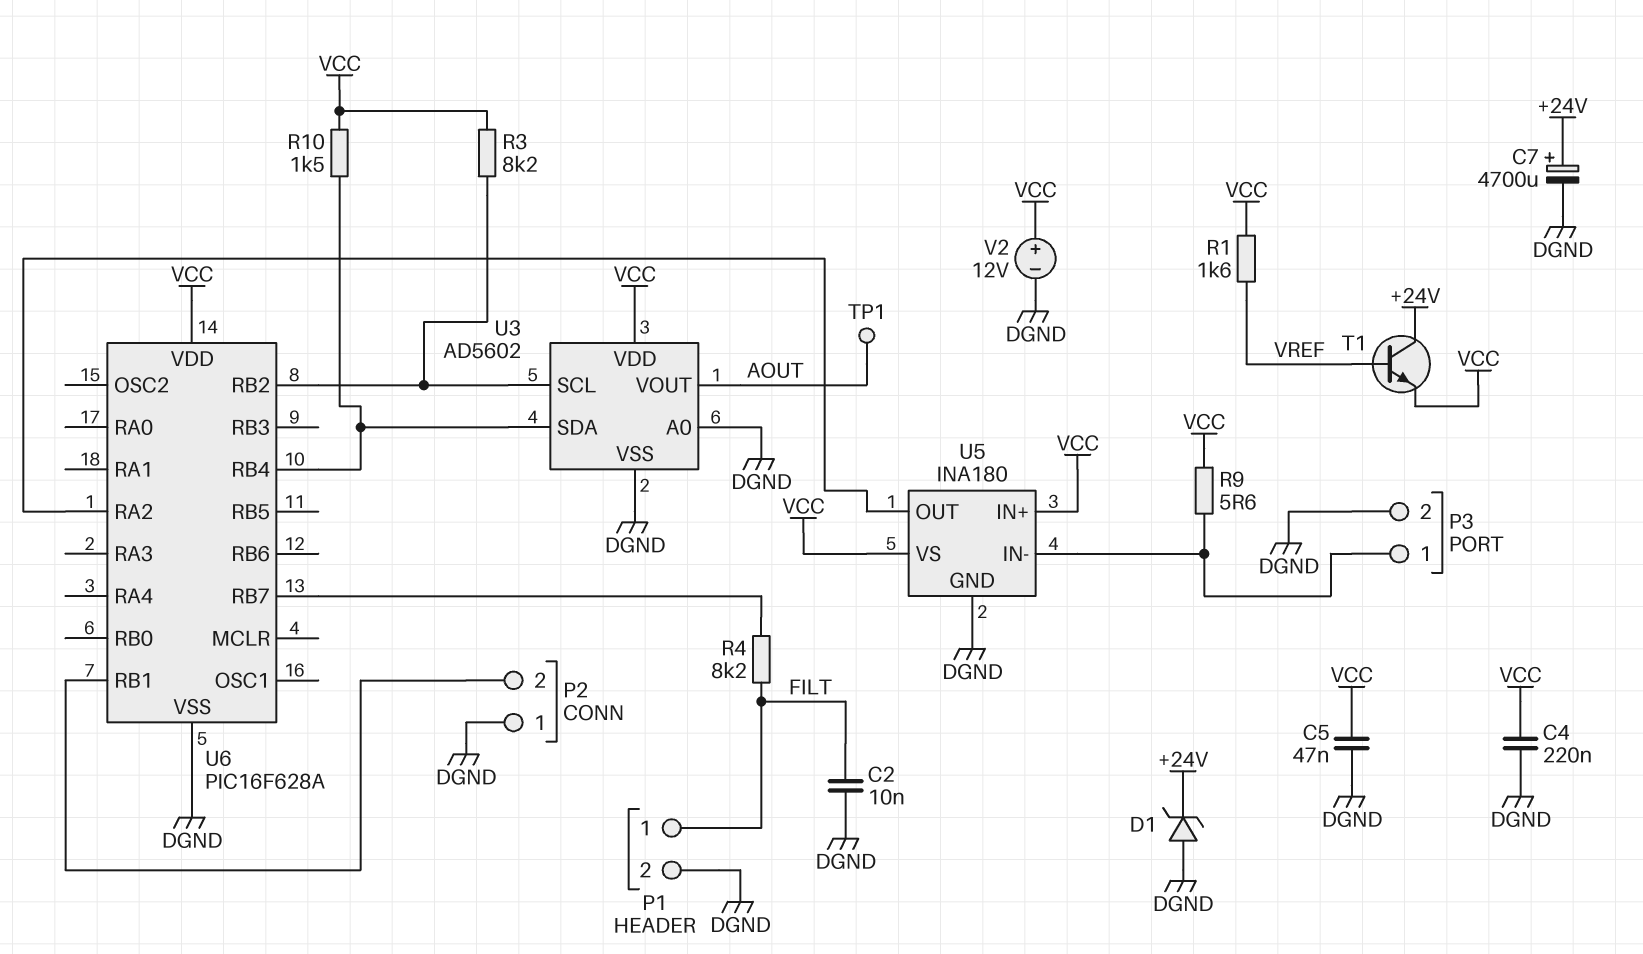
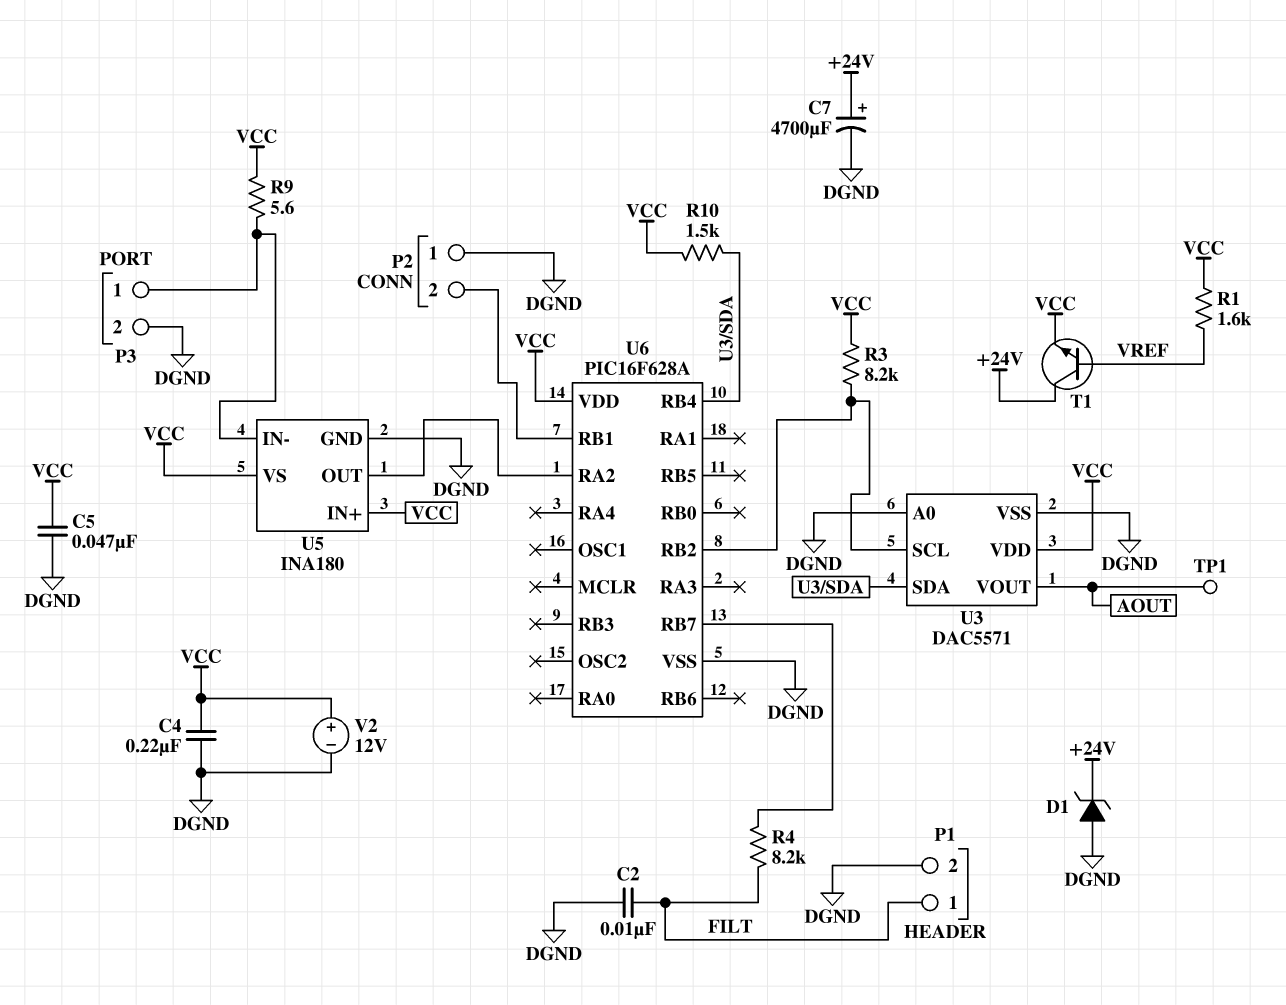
U3: AD5602 -> DAC5571

